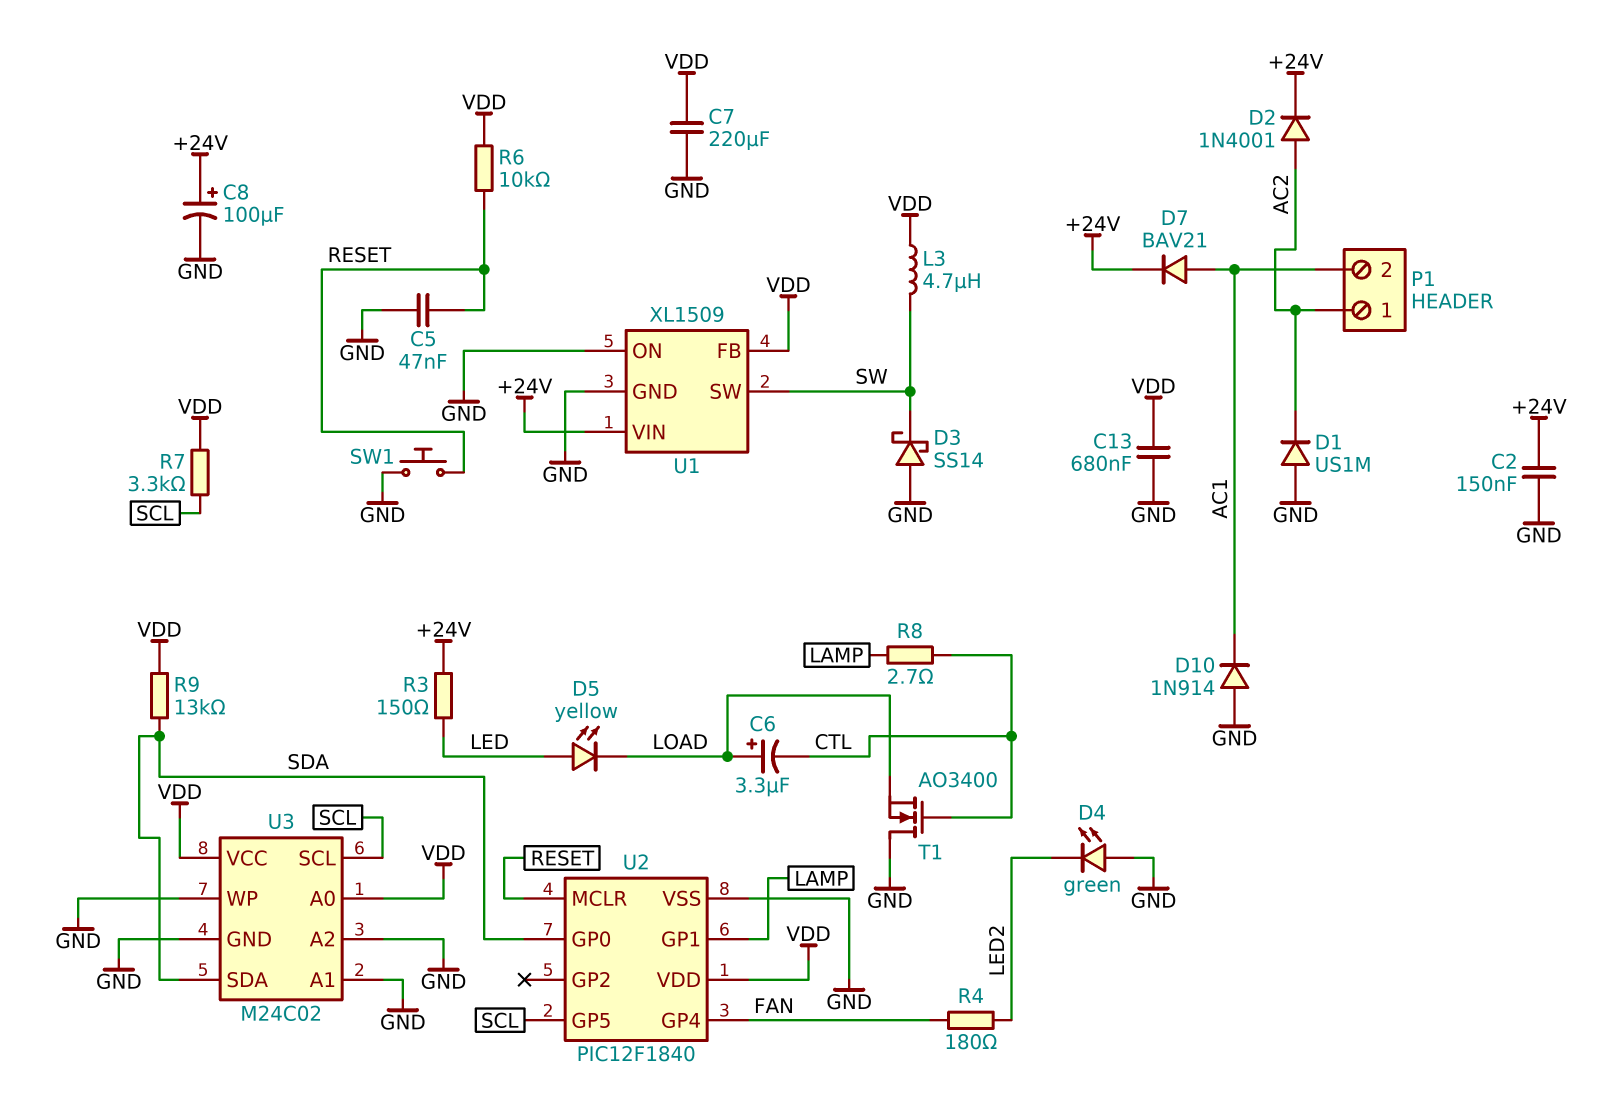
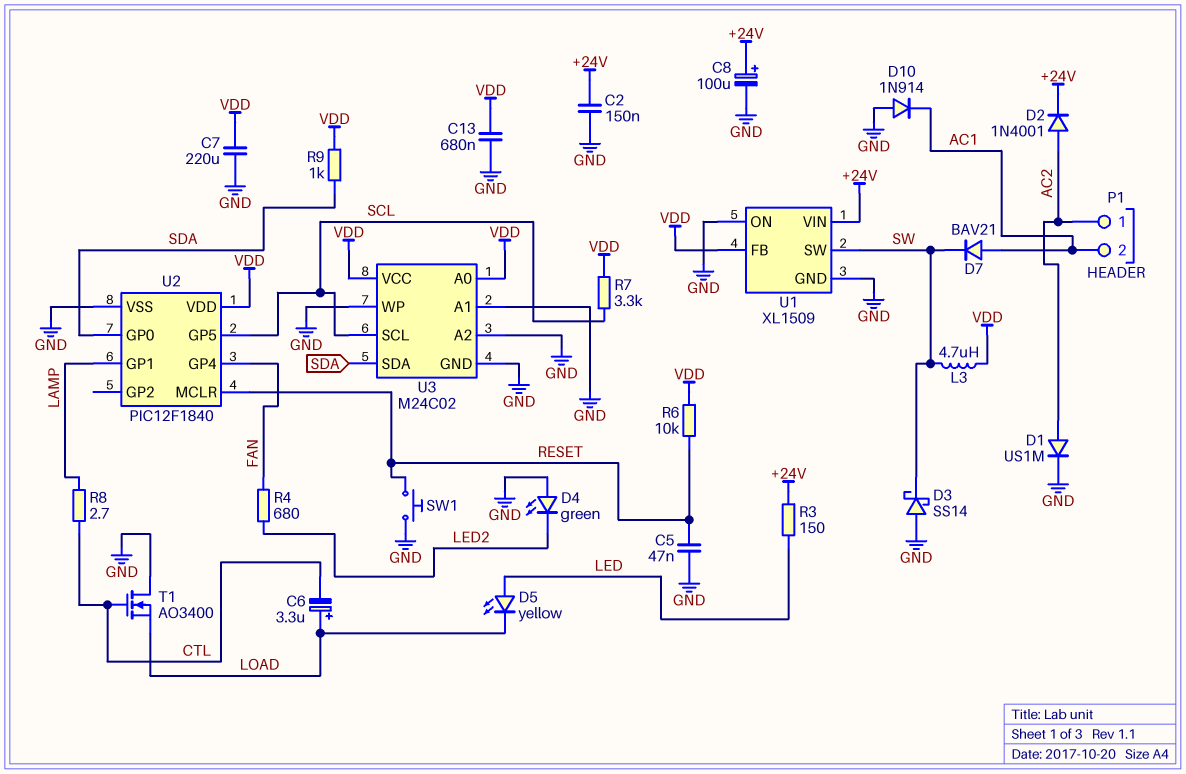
D1: diode US1M (A GND, K AC2) -> diode US1M (A AC2, K GND)
D7: diode BAV21 (A AC1, K +24V) -> diode BAV21 (A AC1, K SW)
R4: 180 (FAN, LED2) -> 680 (FAN, LED2)
R9: 13k (SDA, VDD) -> 1k (SDA, VDD)

